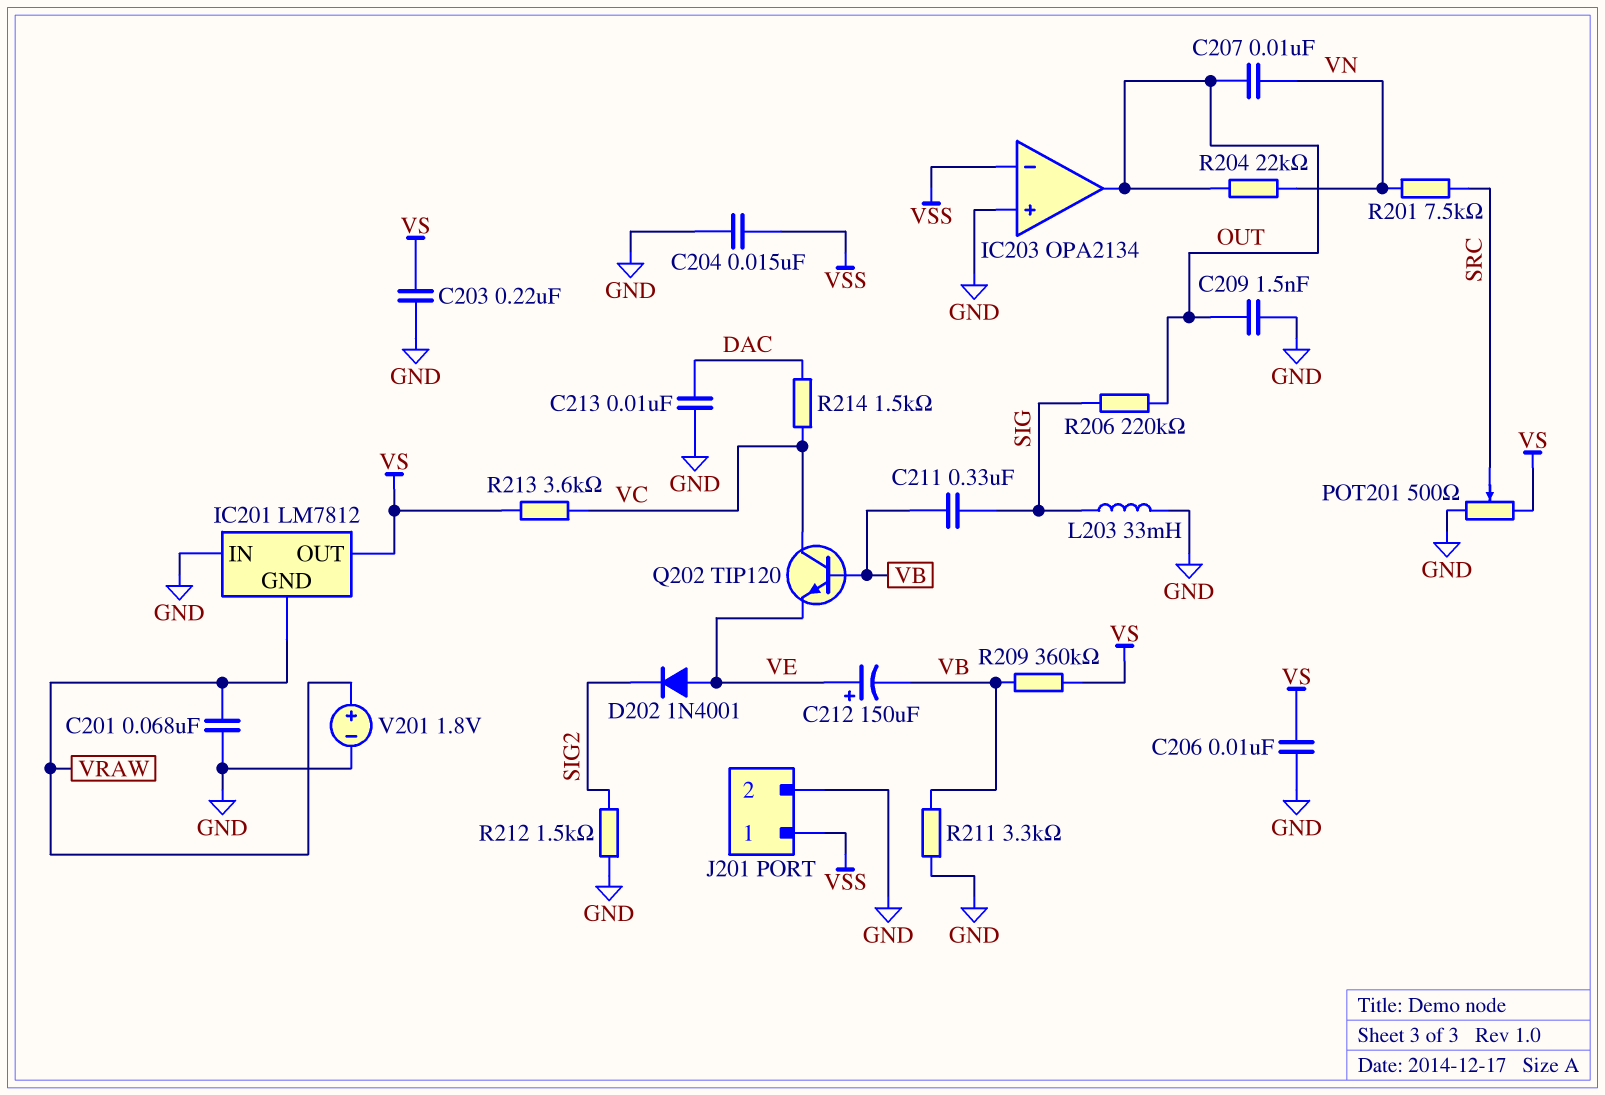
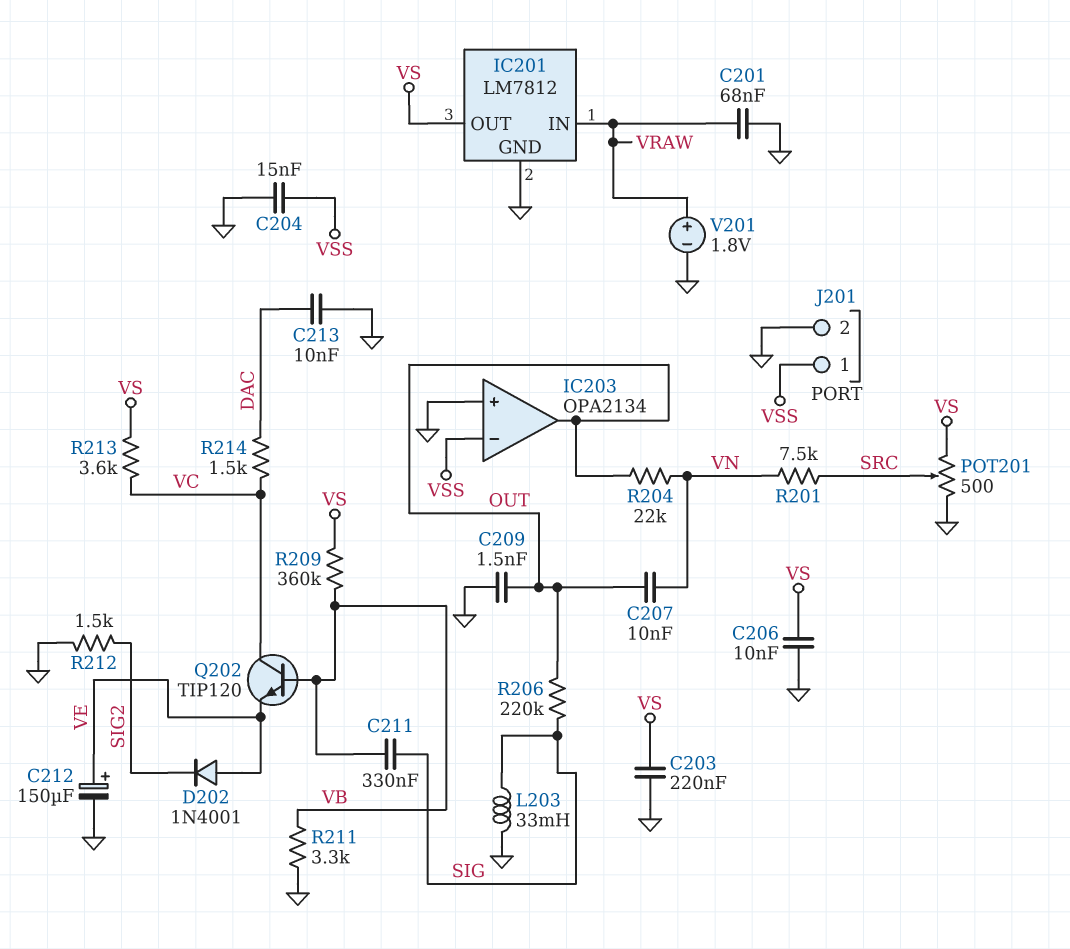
C212: 150uF (plus VE, minus VB) -> 150uF (plus VE, minus GND)
IC201 pin GND: VRAW -> GND
IC201 pin IN: GND -> VRAW

